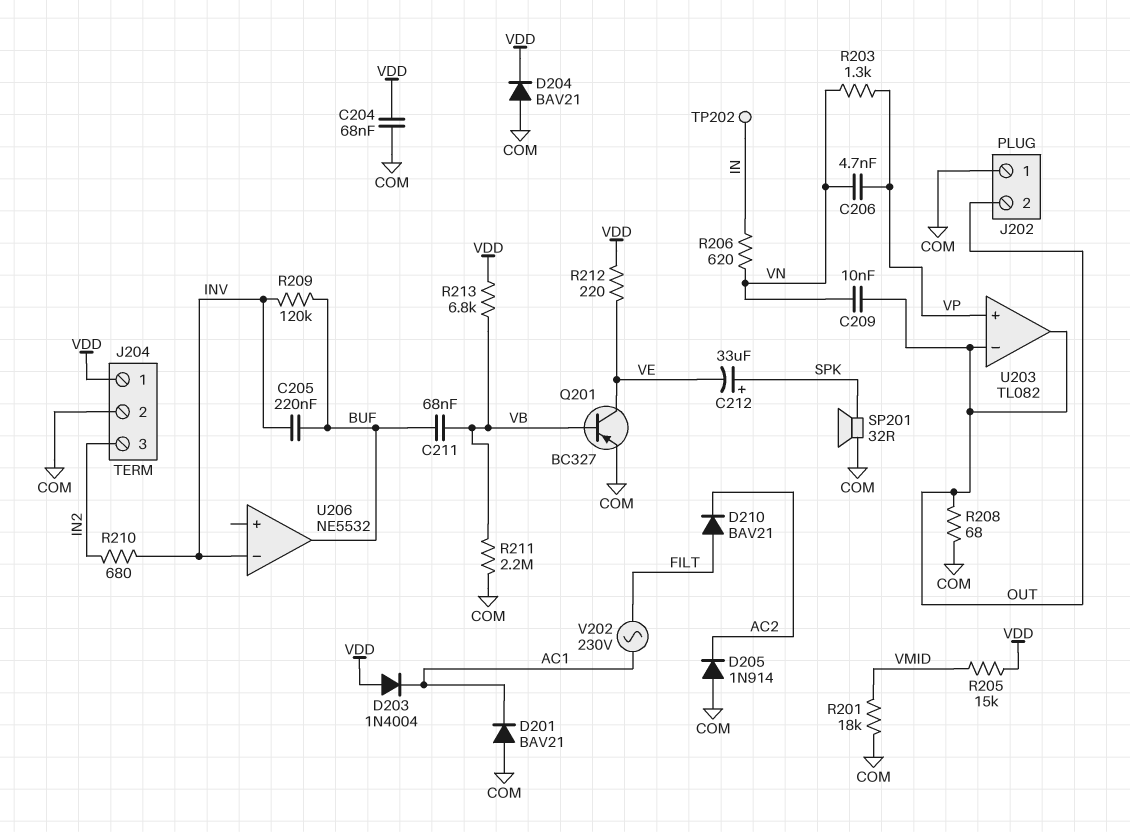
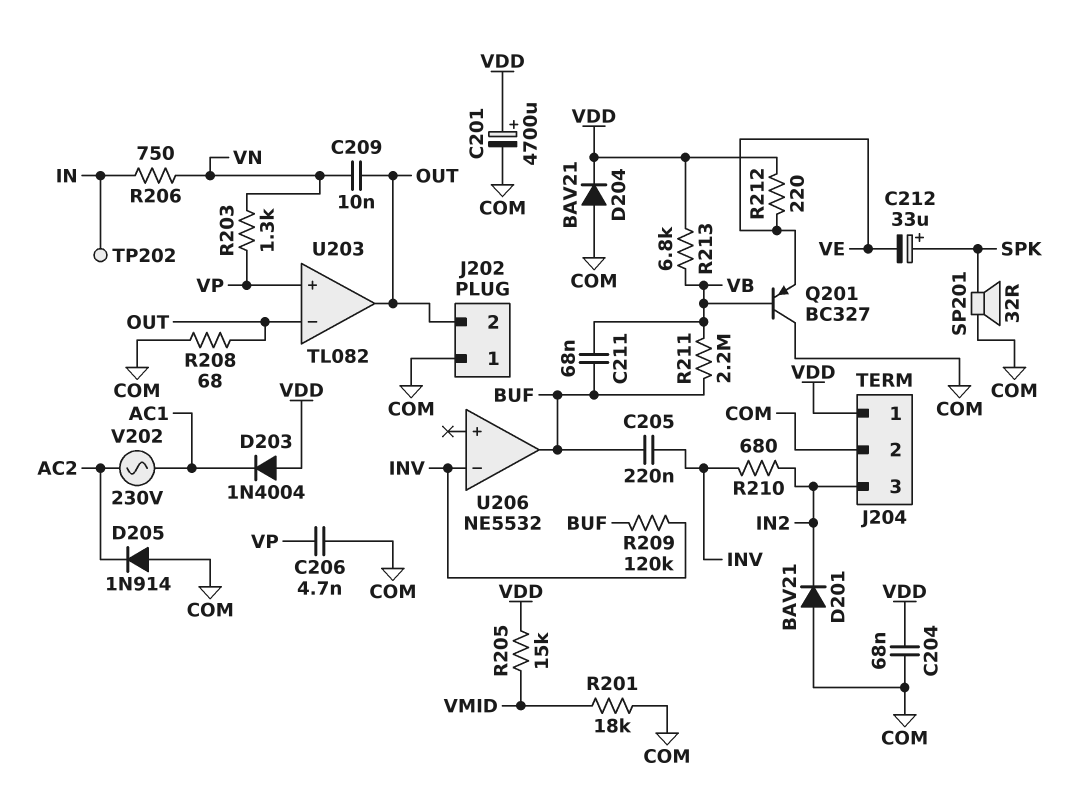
C201: none -> 4700uF (plus VDD, minus COM)
C206: 4.7nF (VN, VP) -> 4.7nF (COM, VP)
D201: diode BAV21 (A COM, K AC1) -> diode BAV21 (A COM, K IN2)
D210: diode BAV21 (A FILT, K AC2) -> none
Q201: PNP BC327 (B VB, C VE, E COM) -> PNP BC327 (B VB, C COM, E VE)
R206: 620 (IN, VN) -> 750 (IN, VN)
R211: 2.2M (COM, VB) -> 2.2M (BUF, VB)
V202: AC 230V (AC1, FILT) -> AC 230V (AC1, AC2)

